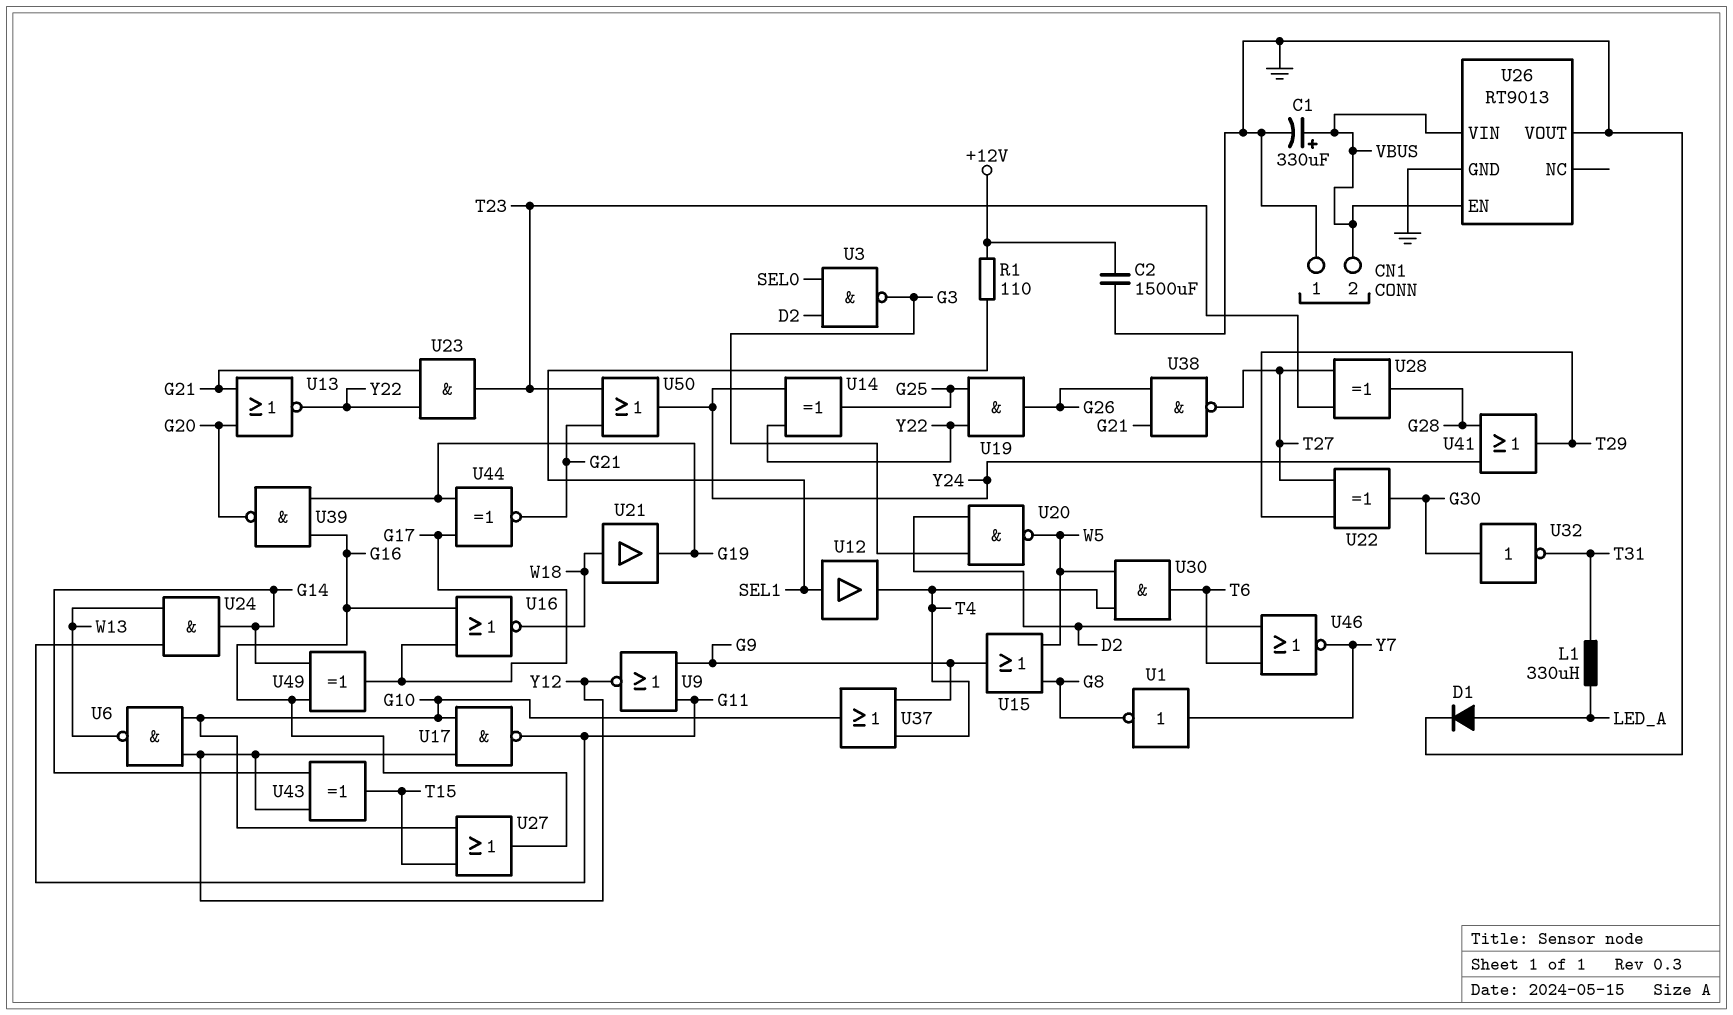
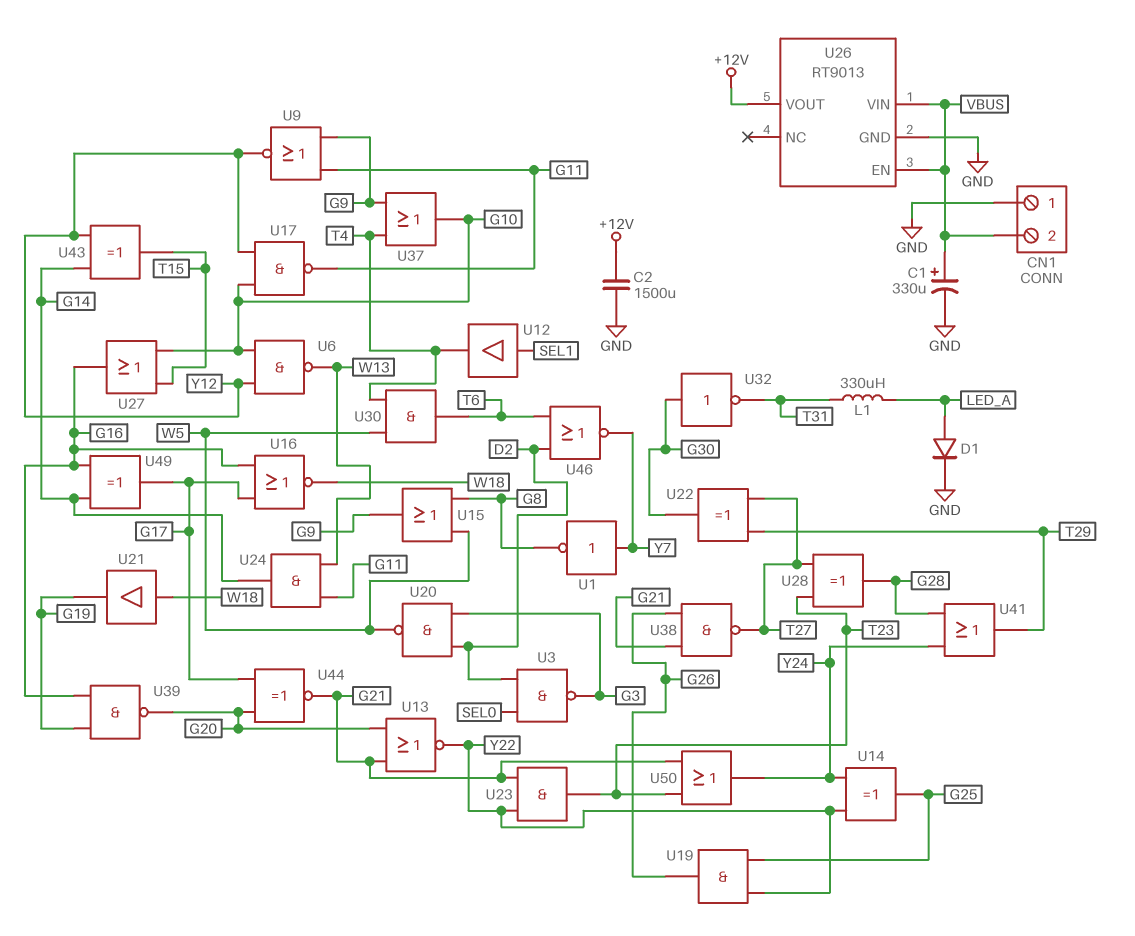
R1: 110 (+12V, SEL1) -> none
U26 pin VOUT: GND -> +12V
U44: XNOR (in G17, in G19, out G21) -> XNOR (in G17, in G20, out G21)

